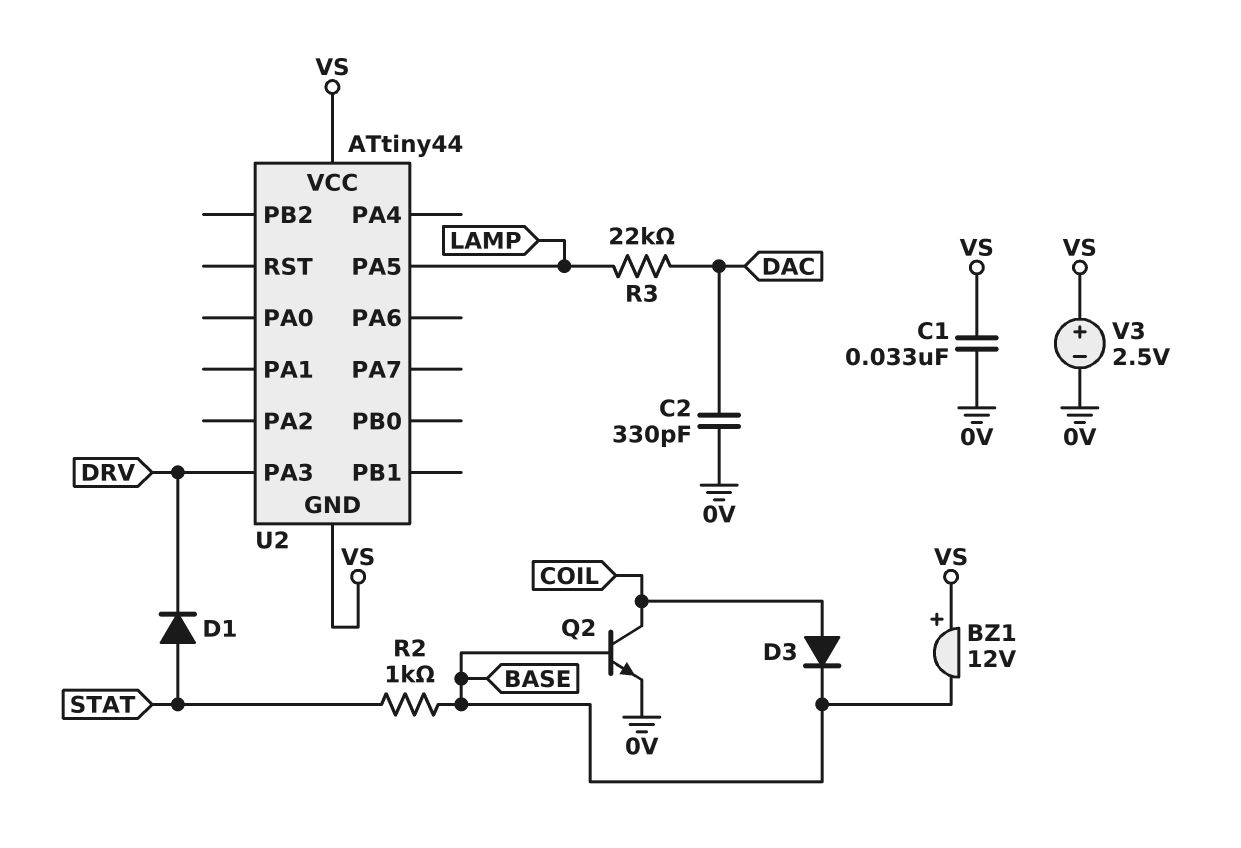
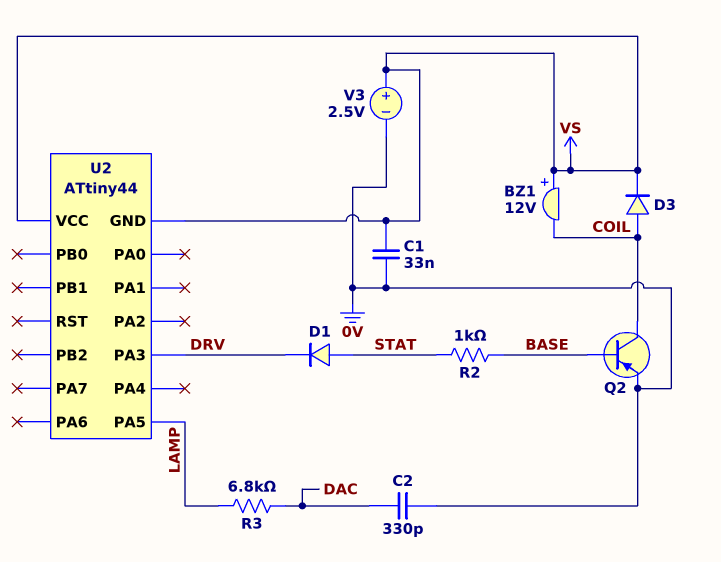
BZ1: buzzer 12V (plus VS, minus BASE) -> buzzer 12V (plus VS, minus COIL)
D3: diode (A COIL, K BASE) -> diode (A COIL, K VS)
Q2: NPN (B BASE, C COIL, E 0V) -> PNP (B BASE, C COIL, E 0V)
R3: 22k (DAC, LAMP) -> 6.8k (DAC, LAMP)

